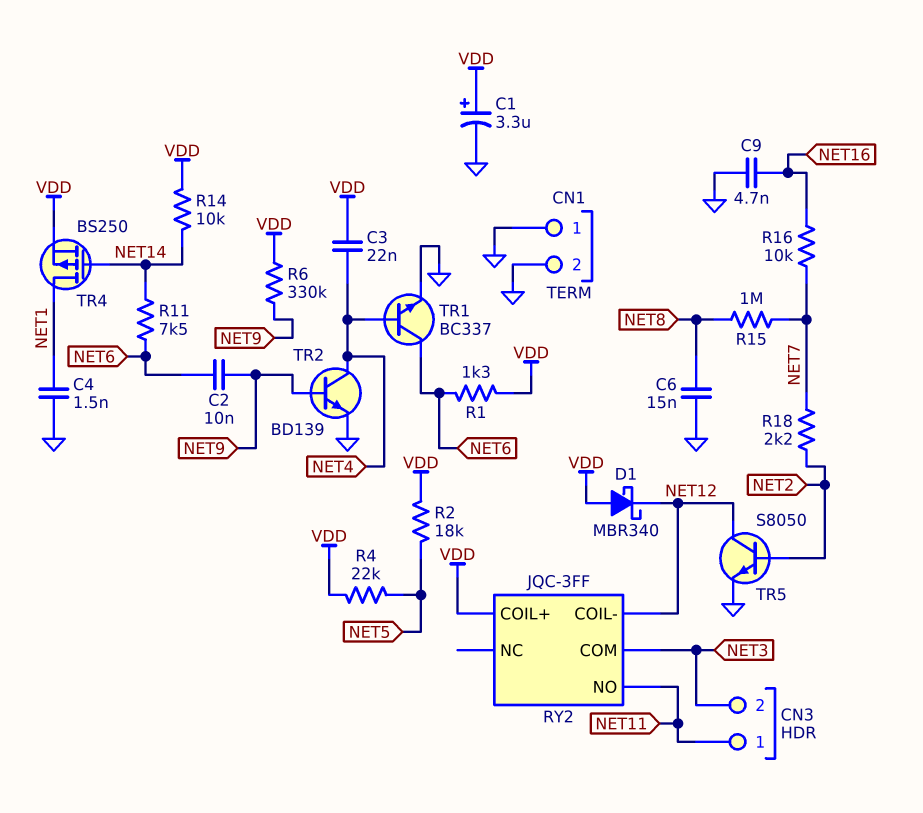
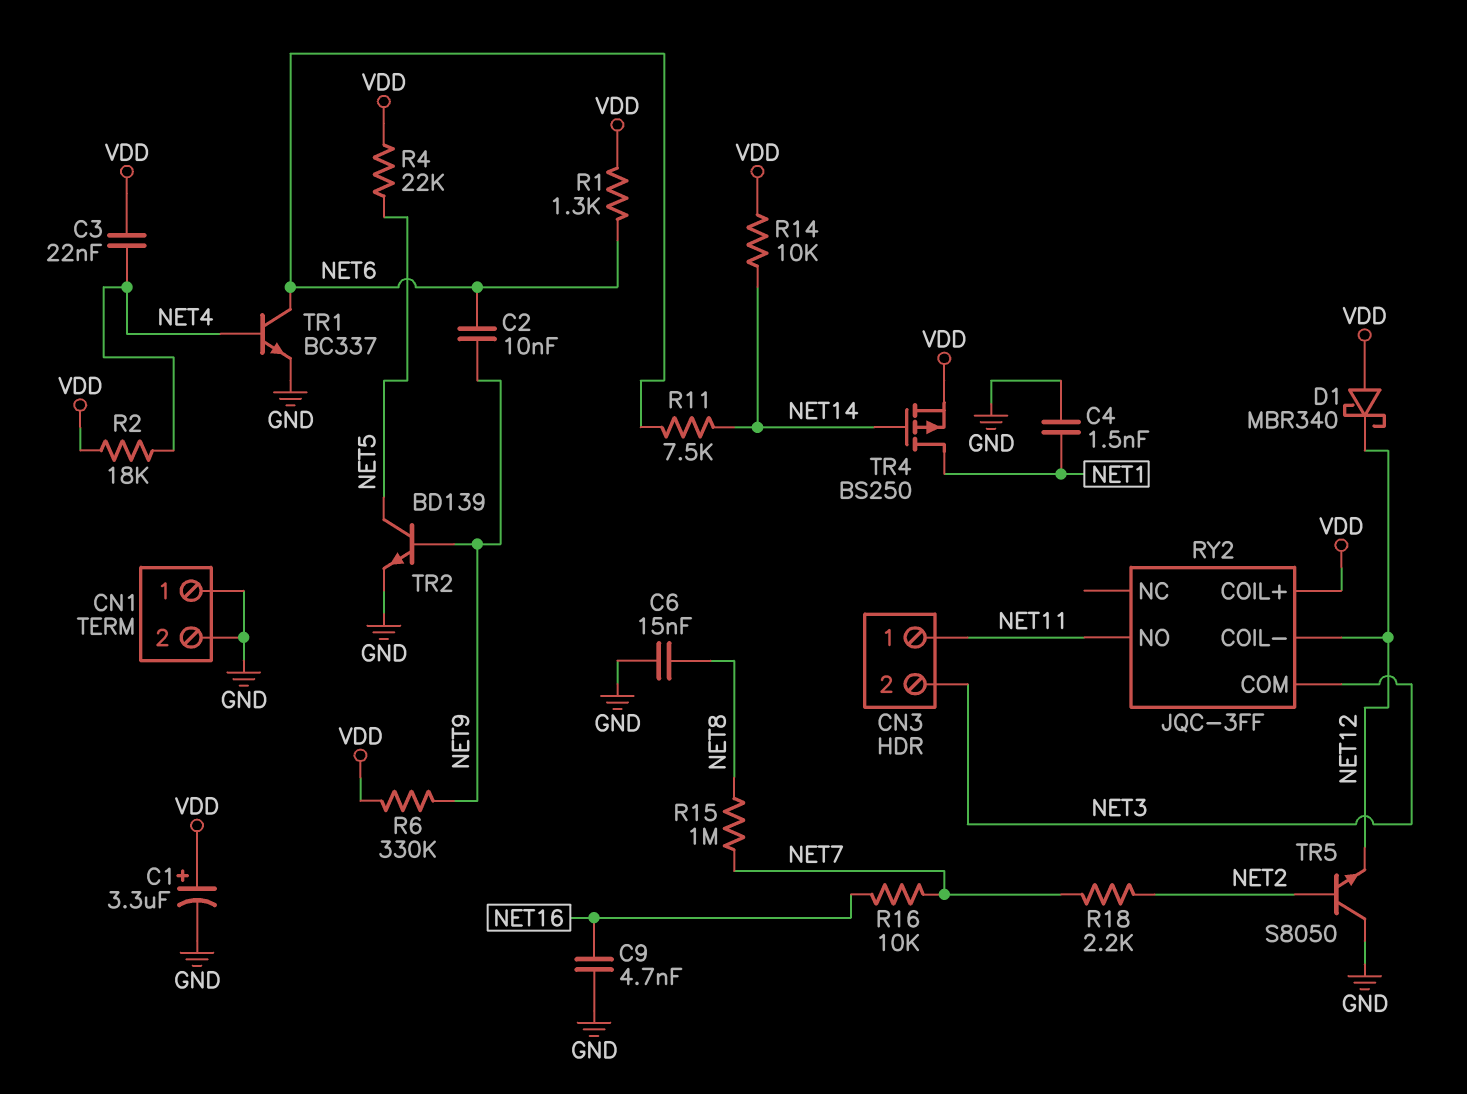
R2: 18k (NET5, VDD) -> 18k (NET4, VDD)
TR2: NPN BD139 (B NET9, C NET4, E GND) -> NPN BD139 (B NET9, C NET5, E GND)
TR5: NPN S8050 (B NET2, C NET12, E GND) -> NPN S8050 (B NET2, C GND, E NET12)

